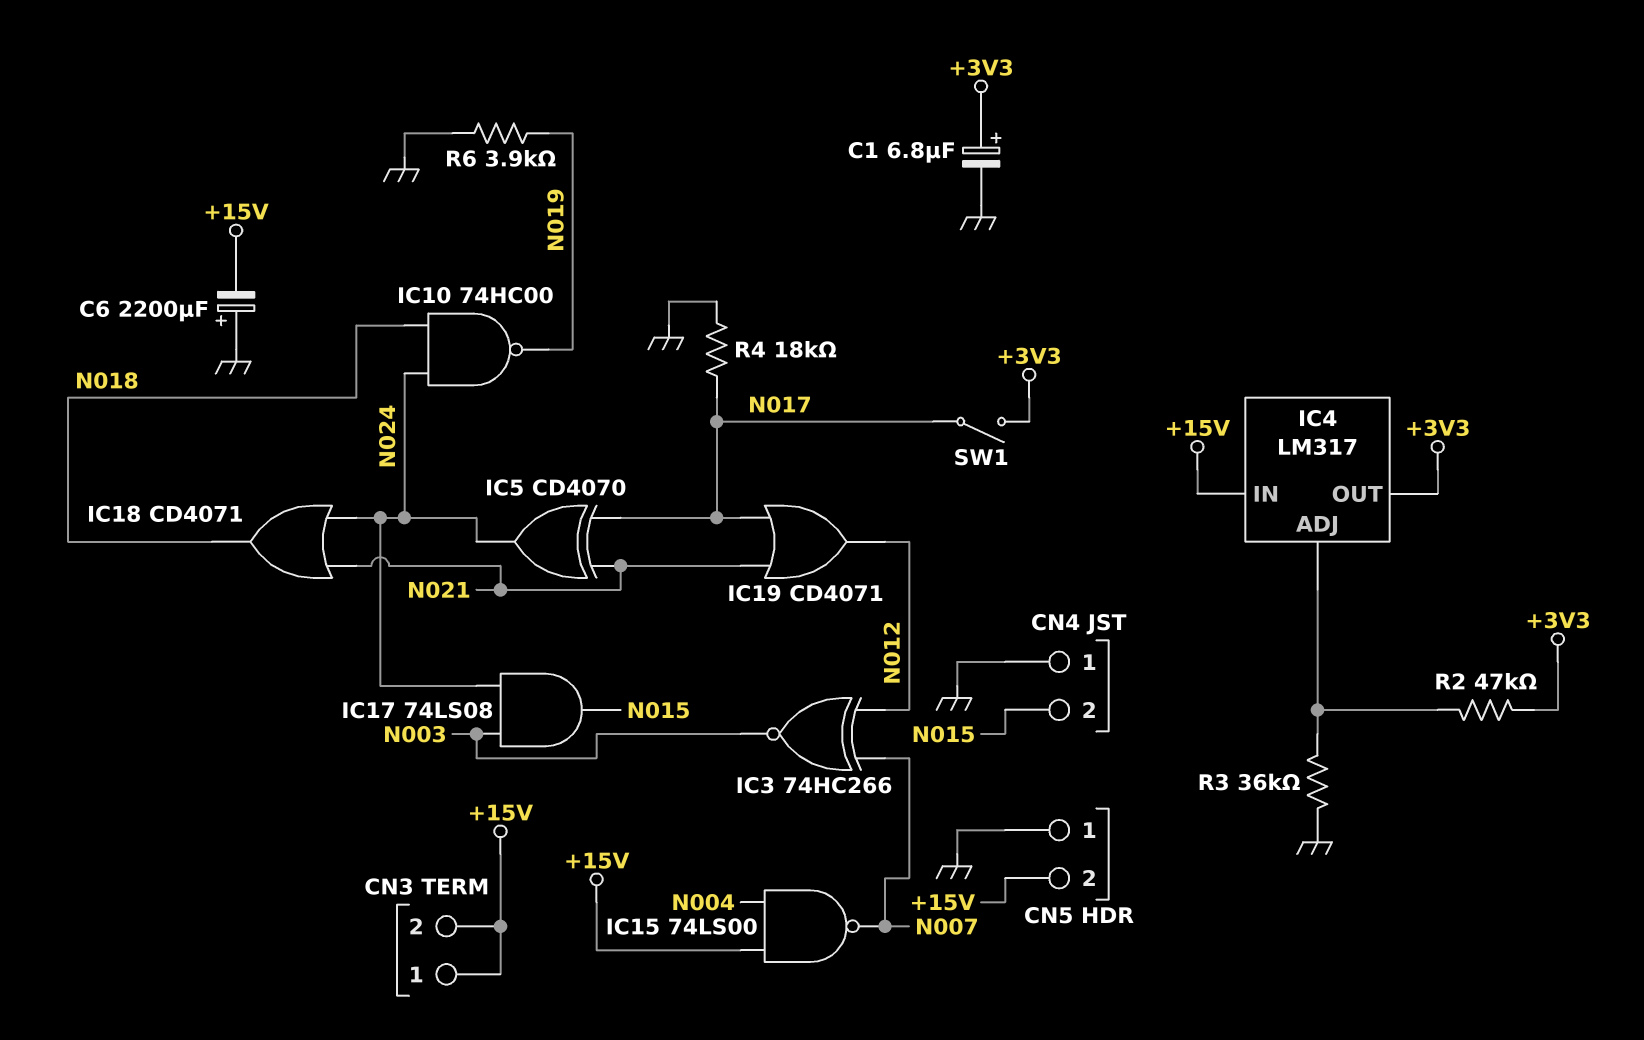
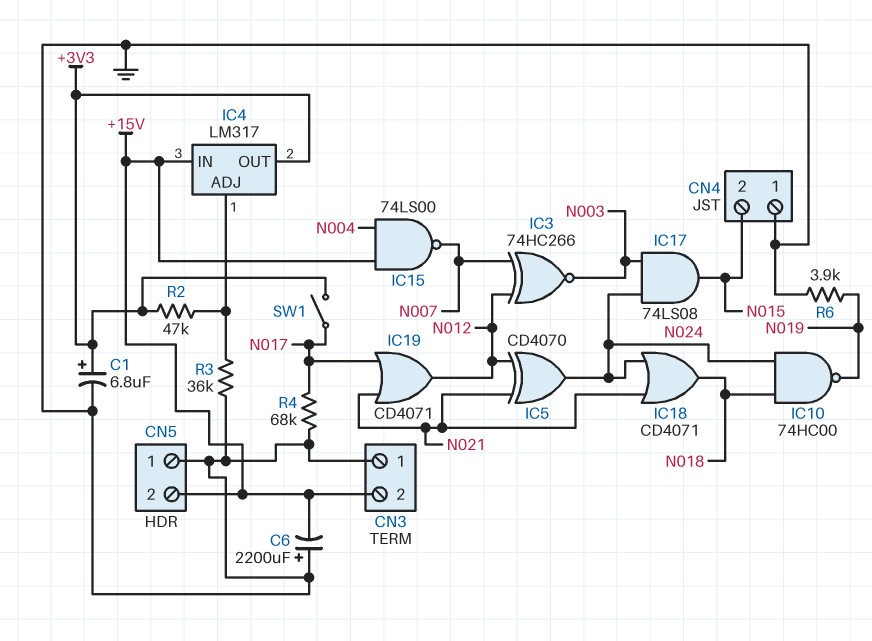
CN3 pin 1: +15V -> GND
IC5: XOR CD4070 (in N017, in N021, out N024) -> XOR CD4070 (in N012, in N021, out N024)
R4: 18k (GND, N017) -> 68k (GND, N017)

